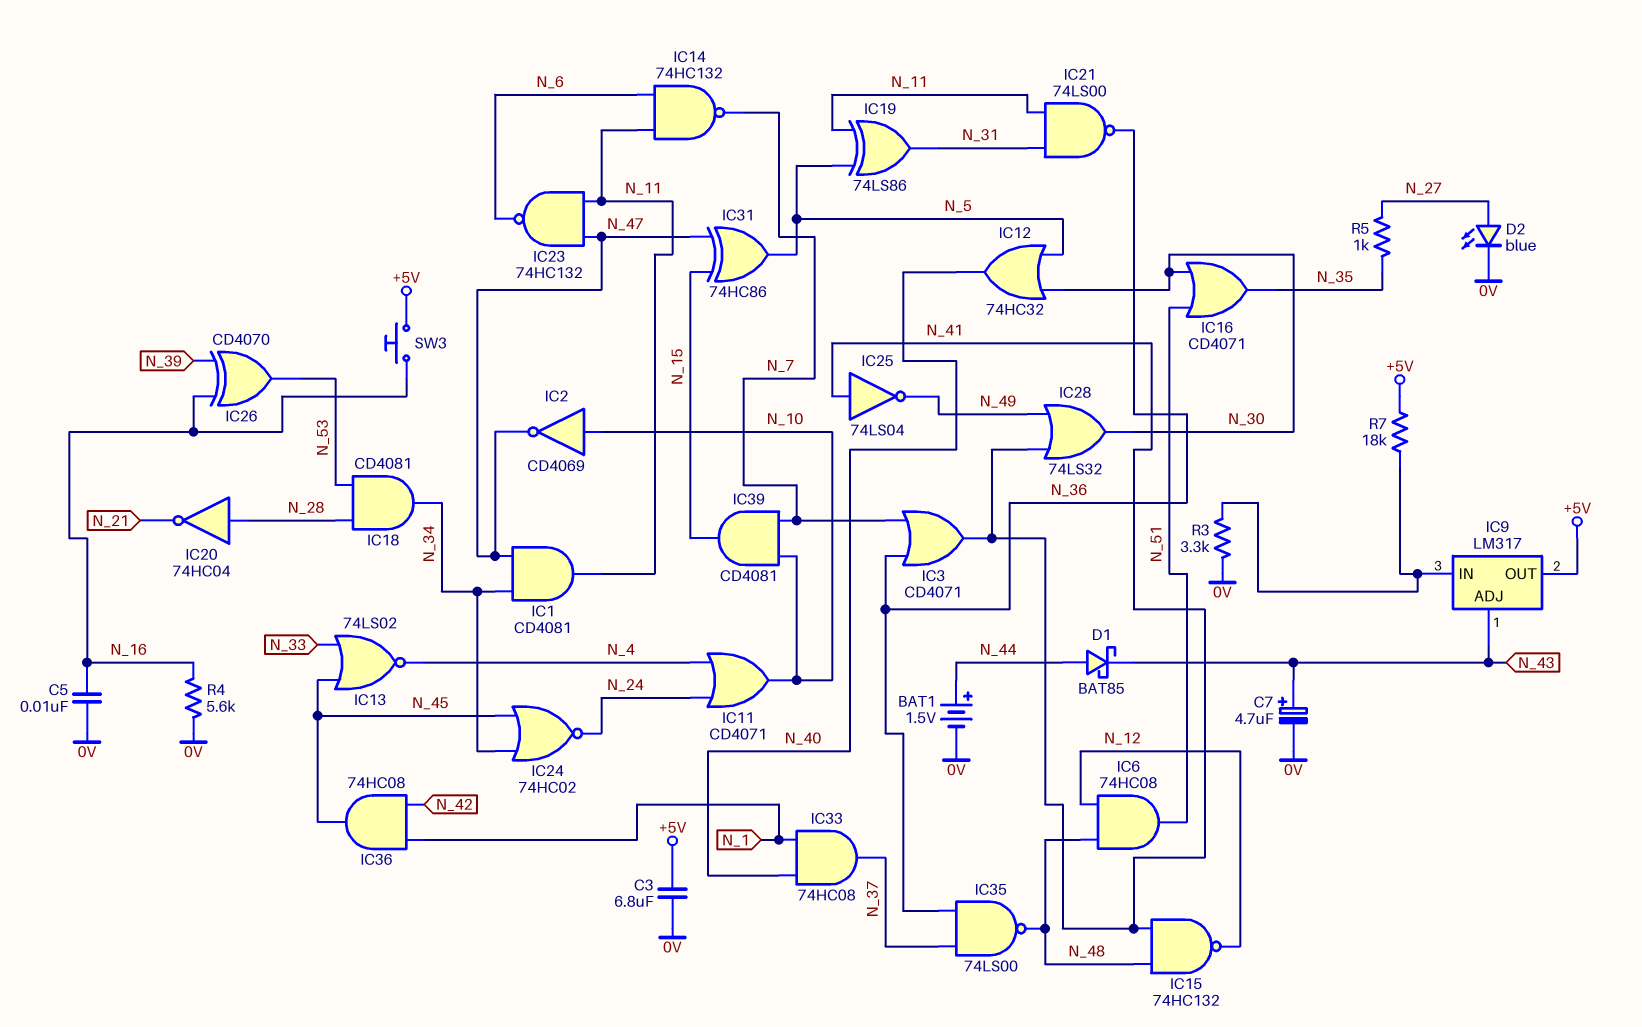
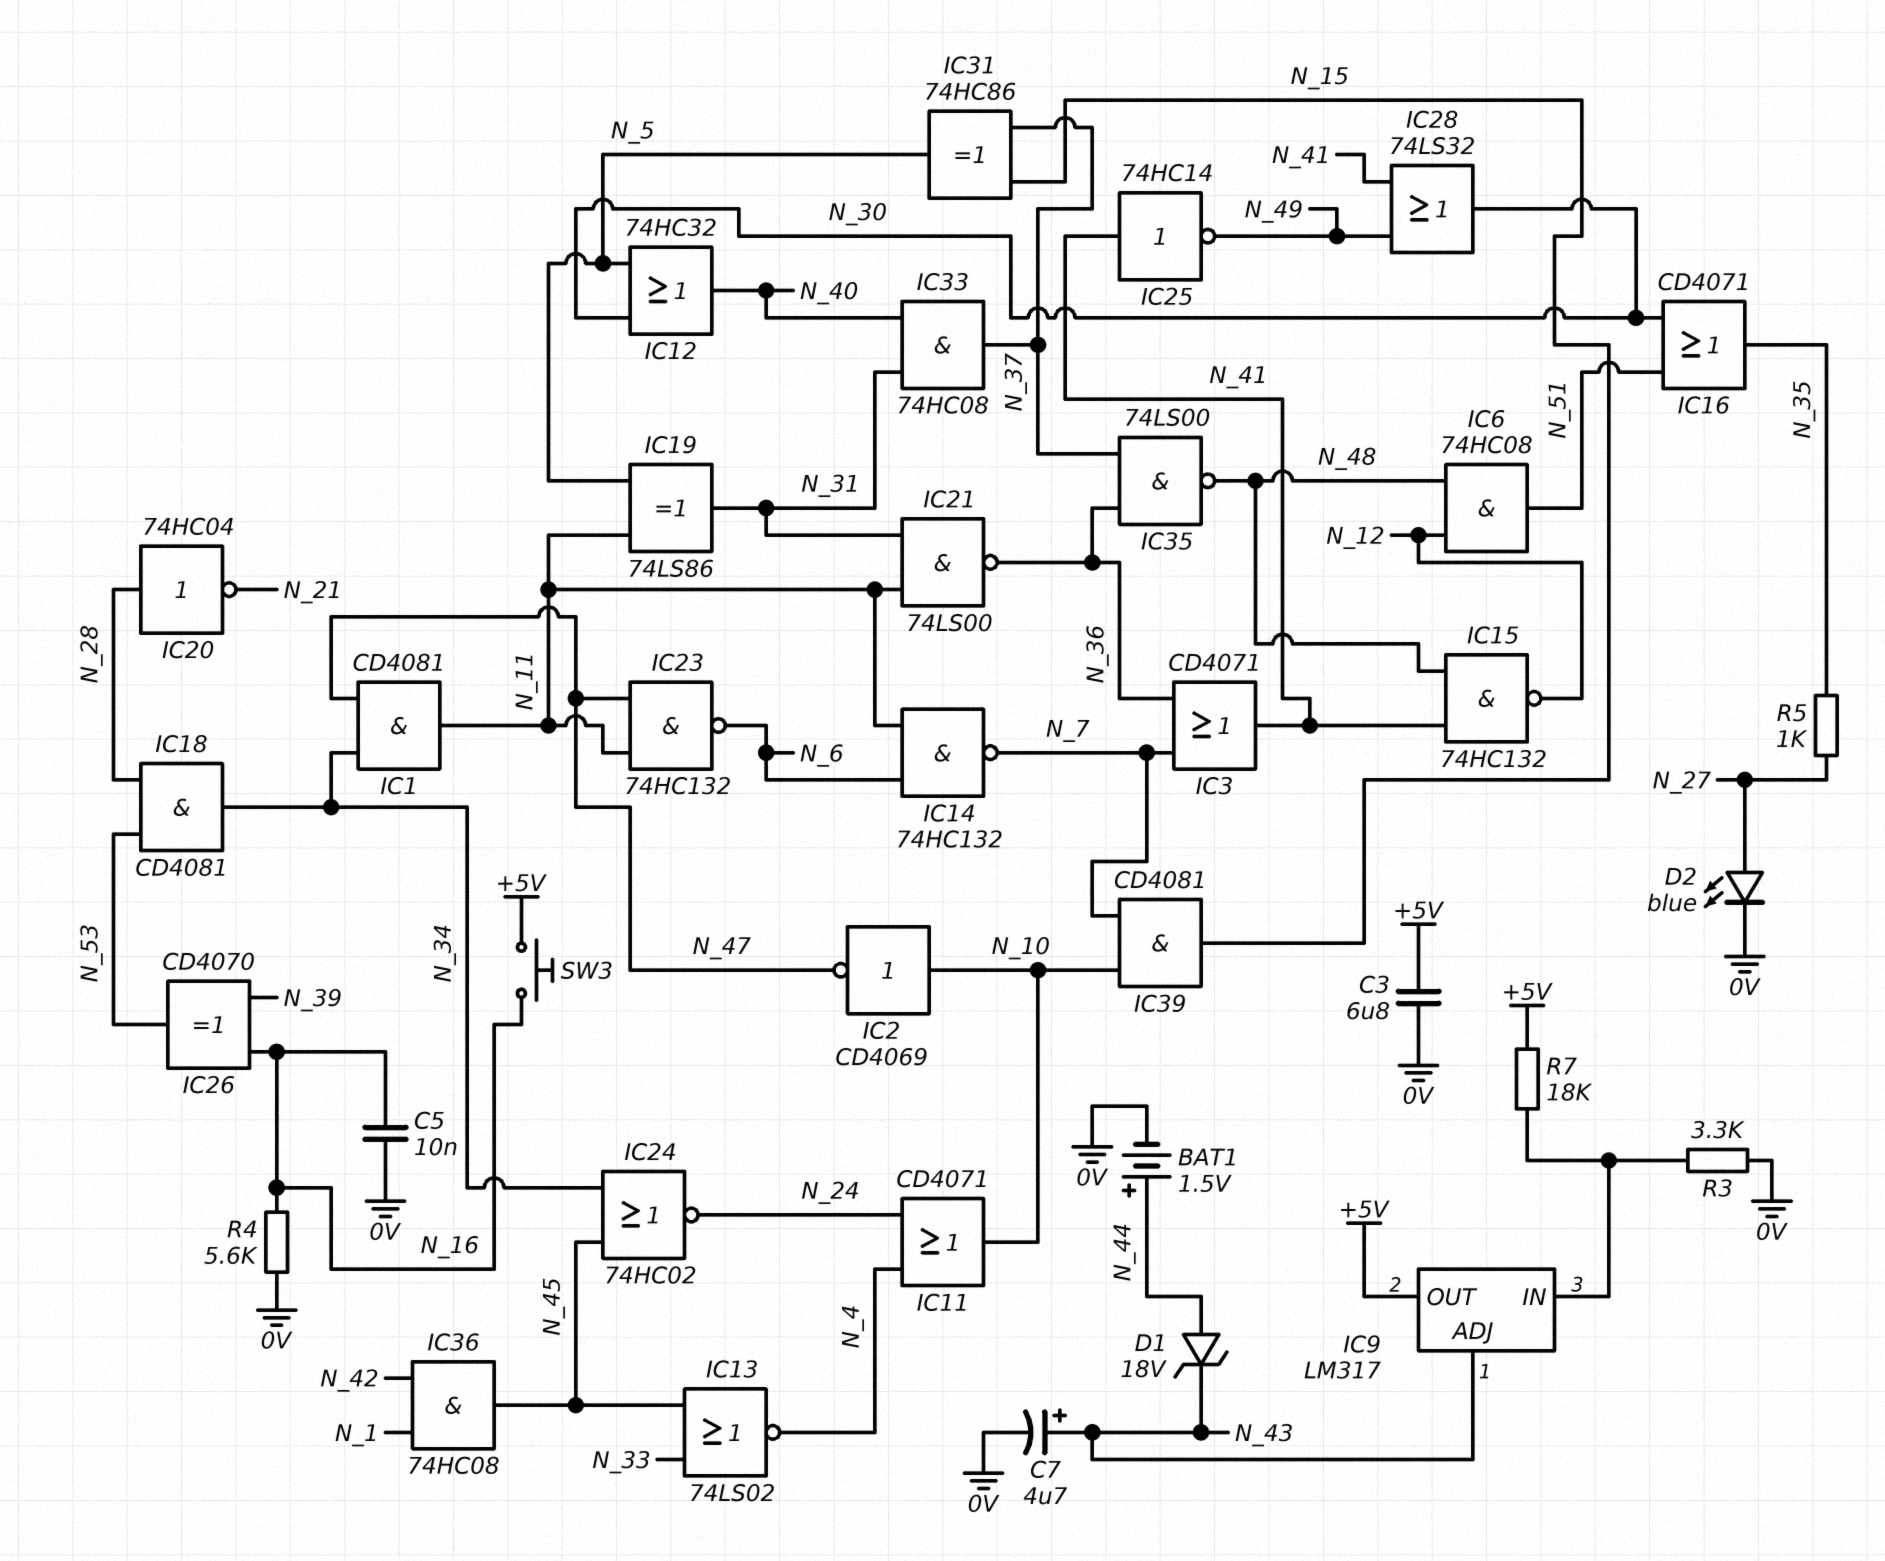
D1: schottky BAT85 (A N_44, K N_43) -> zener 18V (A N_44, K N_43)
IC25: NOT 74LS04 (in N_41, out N_49) -> NOT 74HC14 (in N_41, out N_49)
IC31: XOR 74HC86 (in N_15, in N_47, out N_5) -> XOR 74HC86 (in N_15, in N_37, out N_5)
IC33: AND 74HC08 (in N_1, in N_40, out N_37) -> AND 74HC08 (in N_31, in N_40, out N_37)

